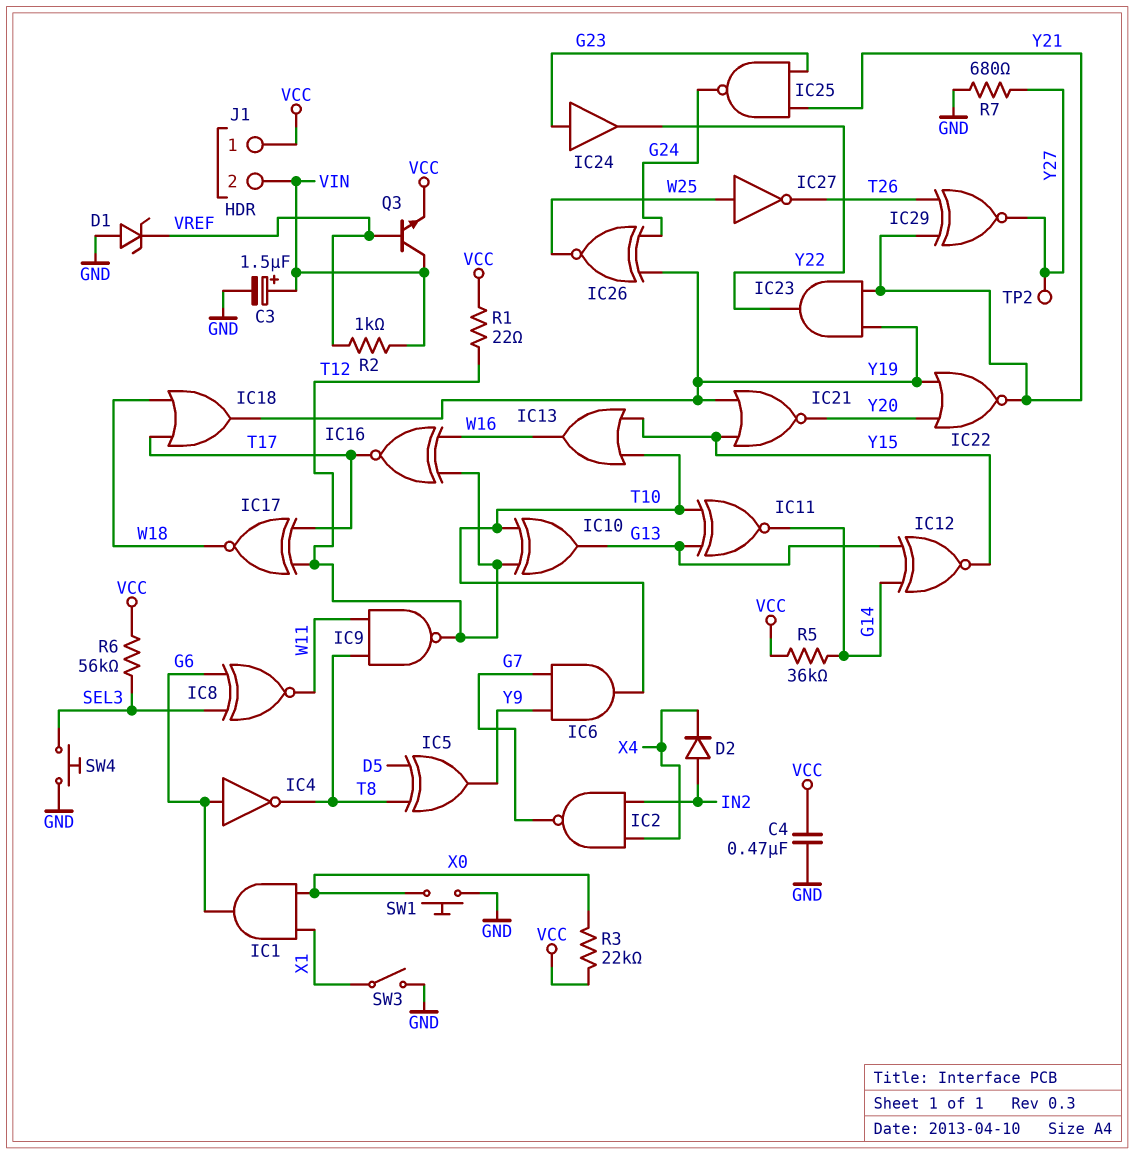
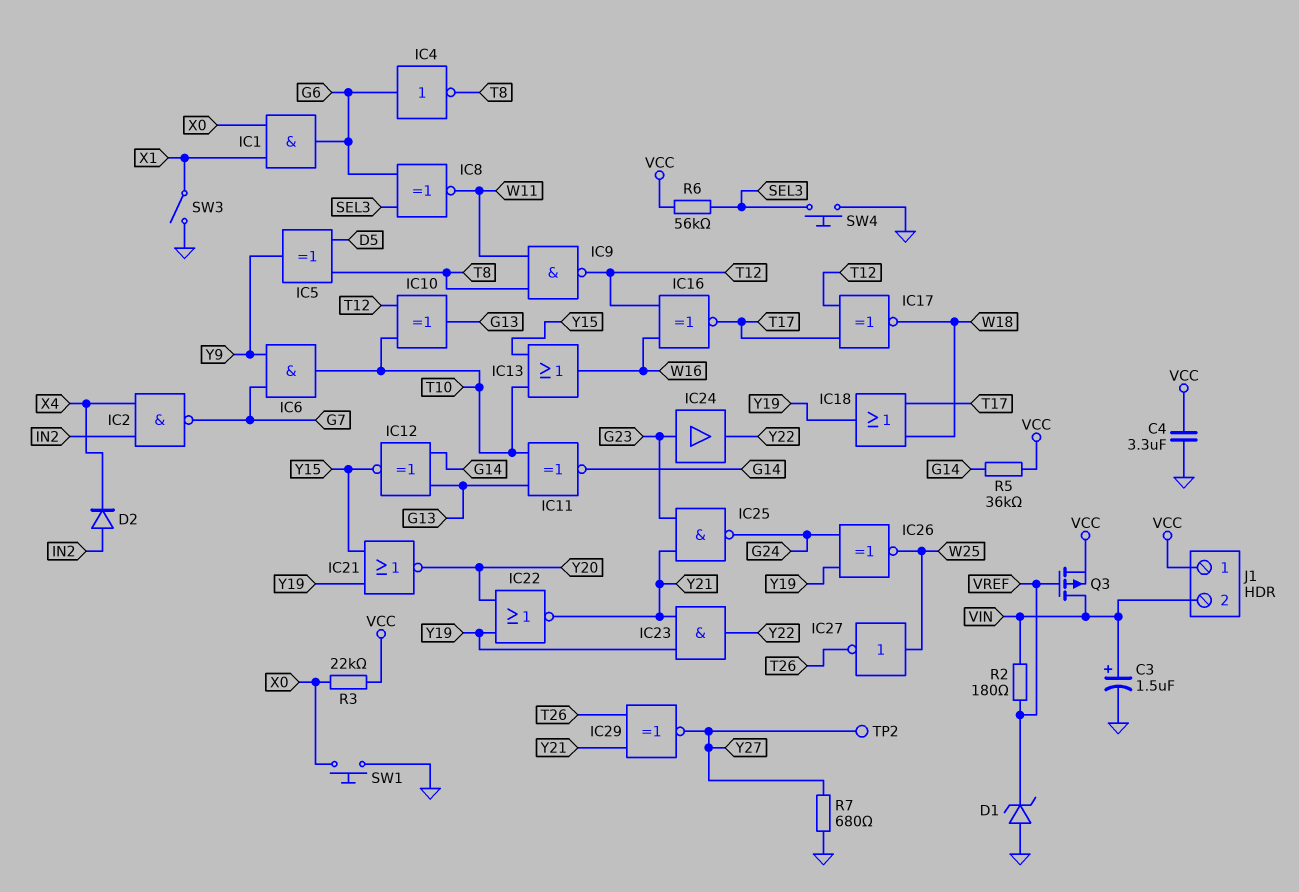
C4: 470nF (GND, VCC) -> 3.3uF (GND, VCC)
Q3: NPN (B VREF, C VIN, E VCC) -> PMOS (G VREF, D VIN, S VCC)
R1: 22 (T12, VCC) -> none
R2: 1k (VIN, VREF) -> 180 (VIN, VREF)

